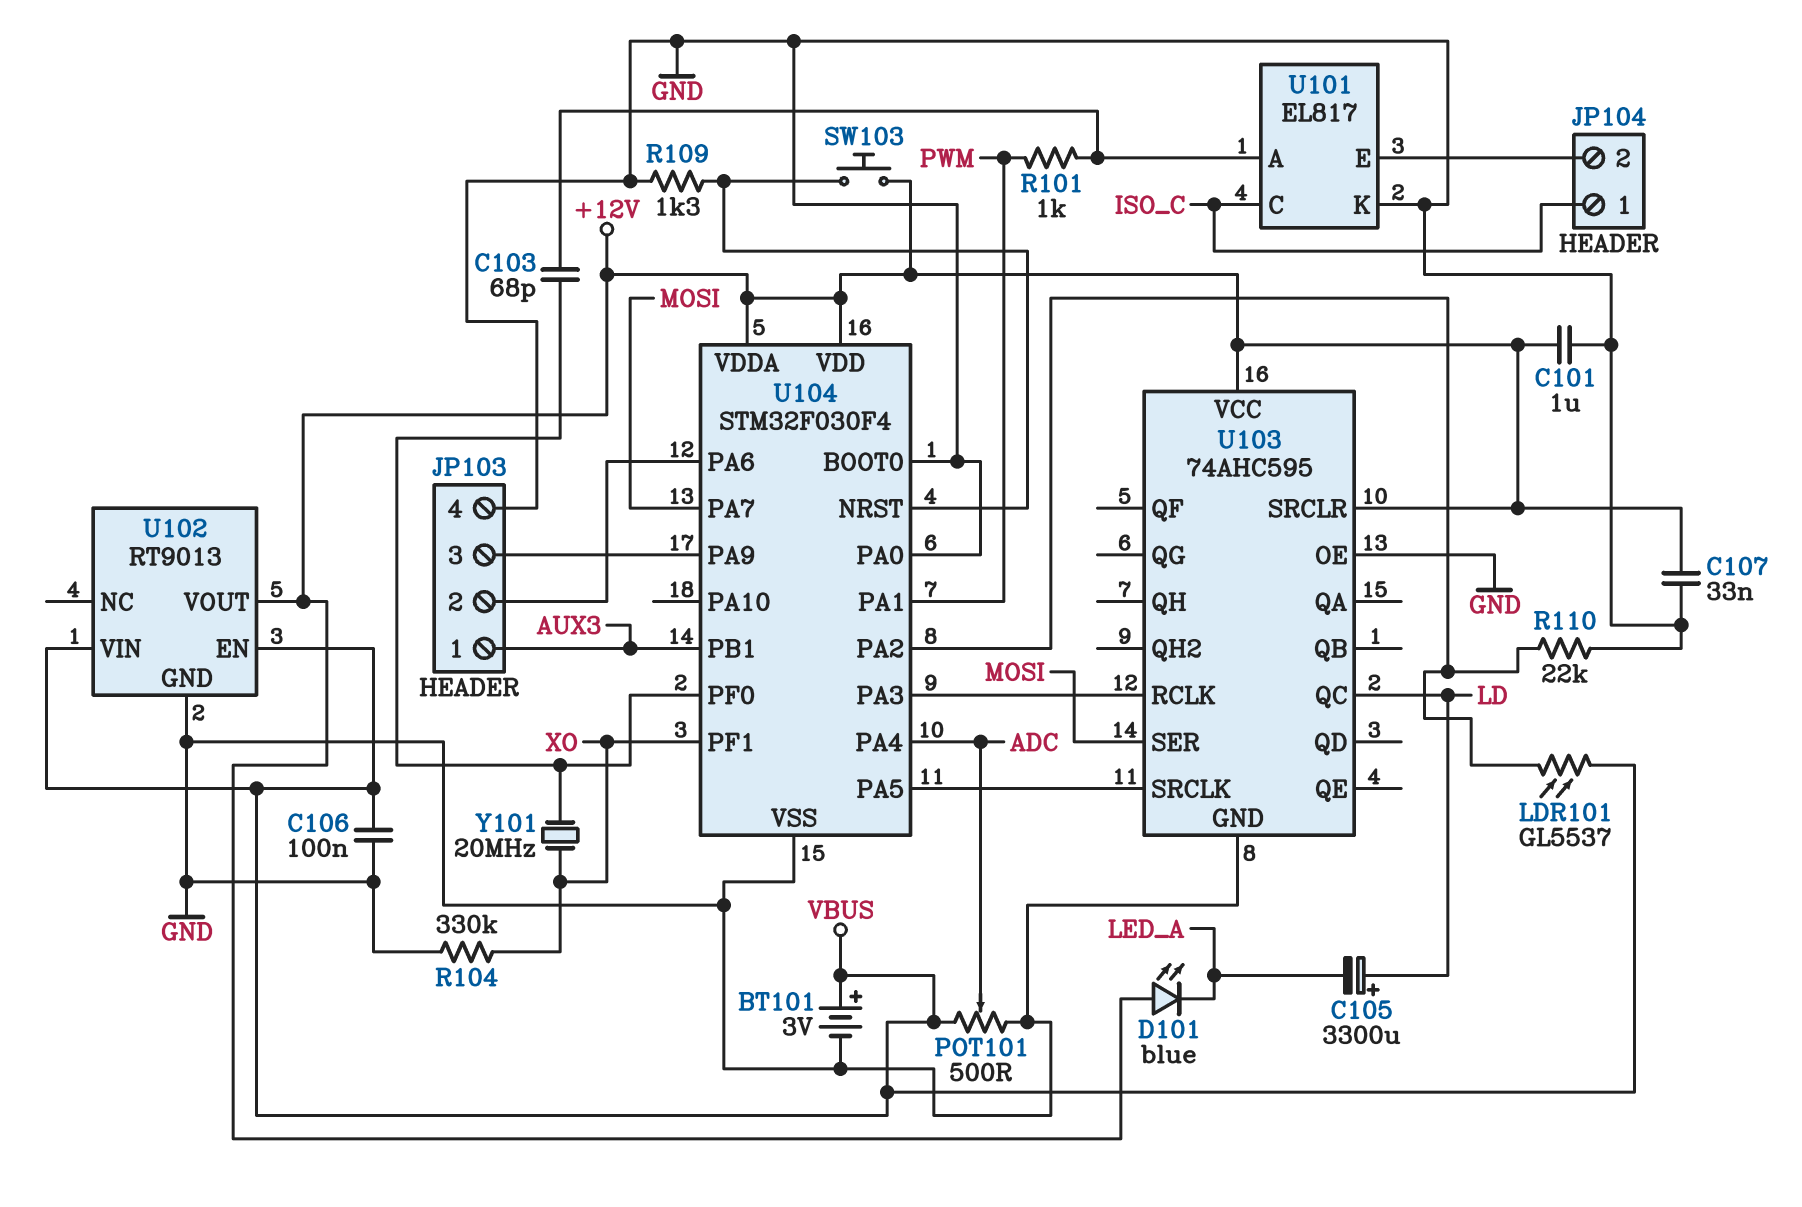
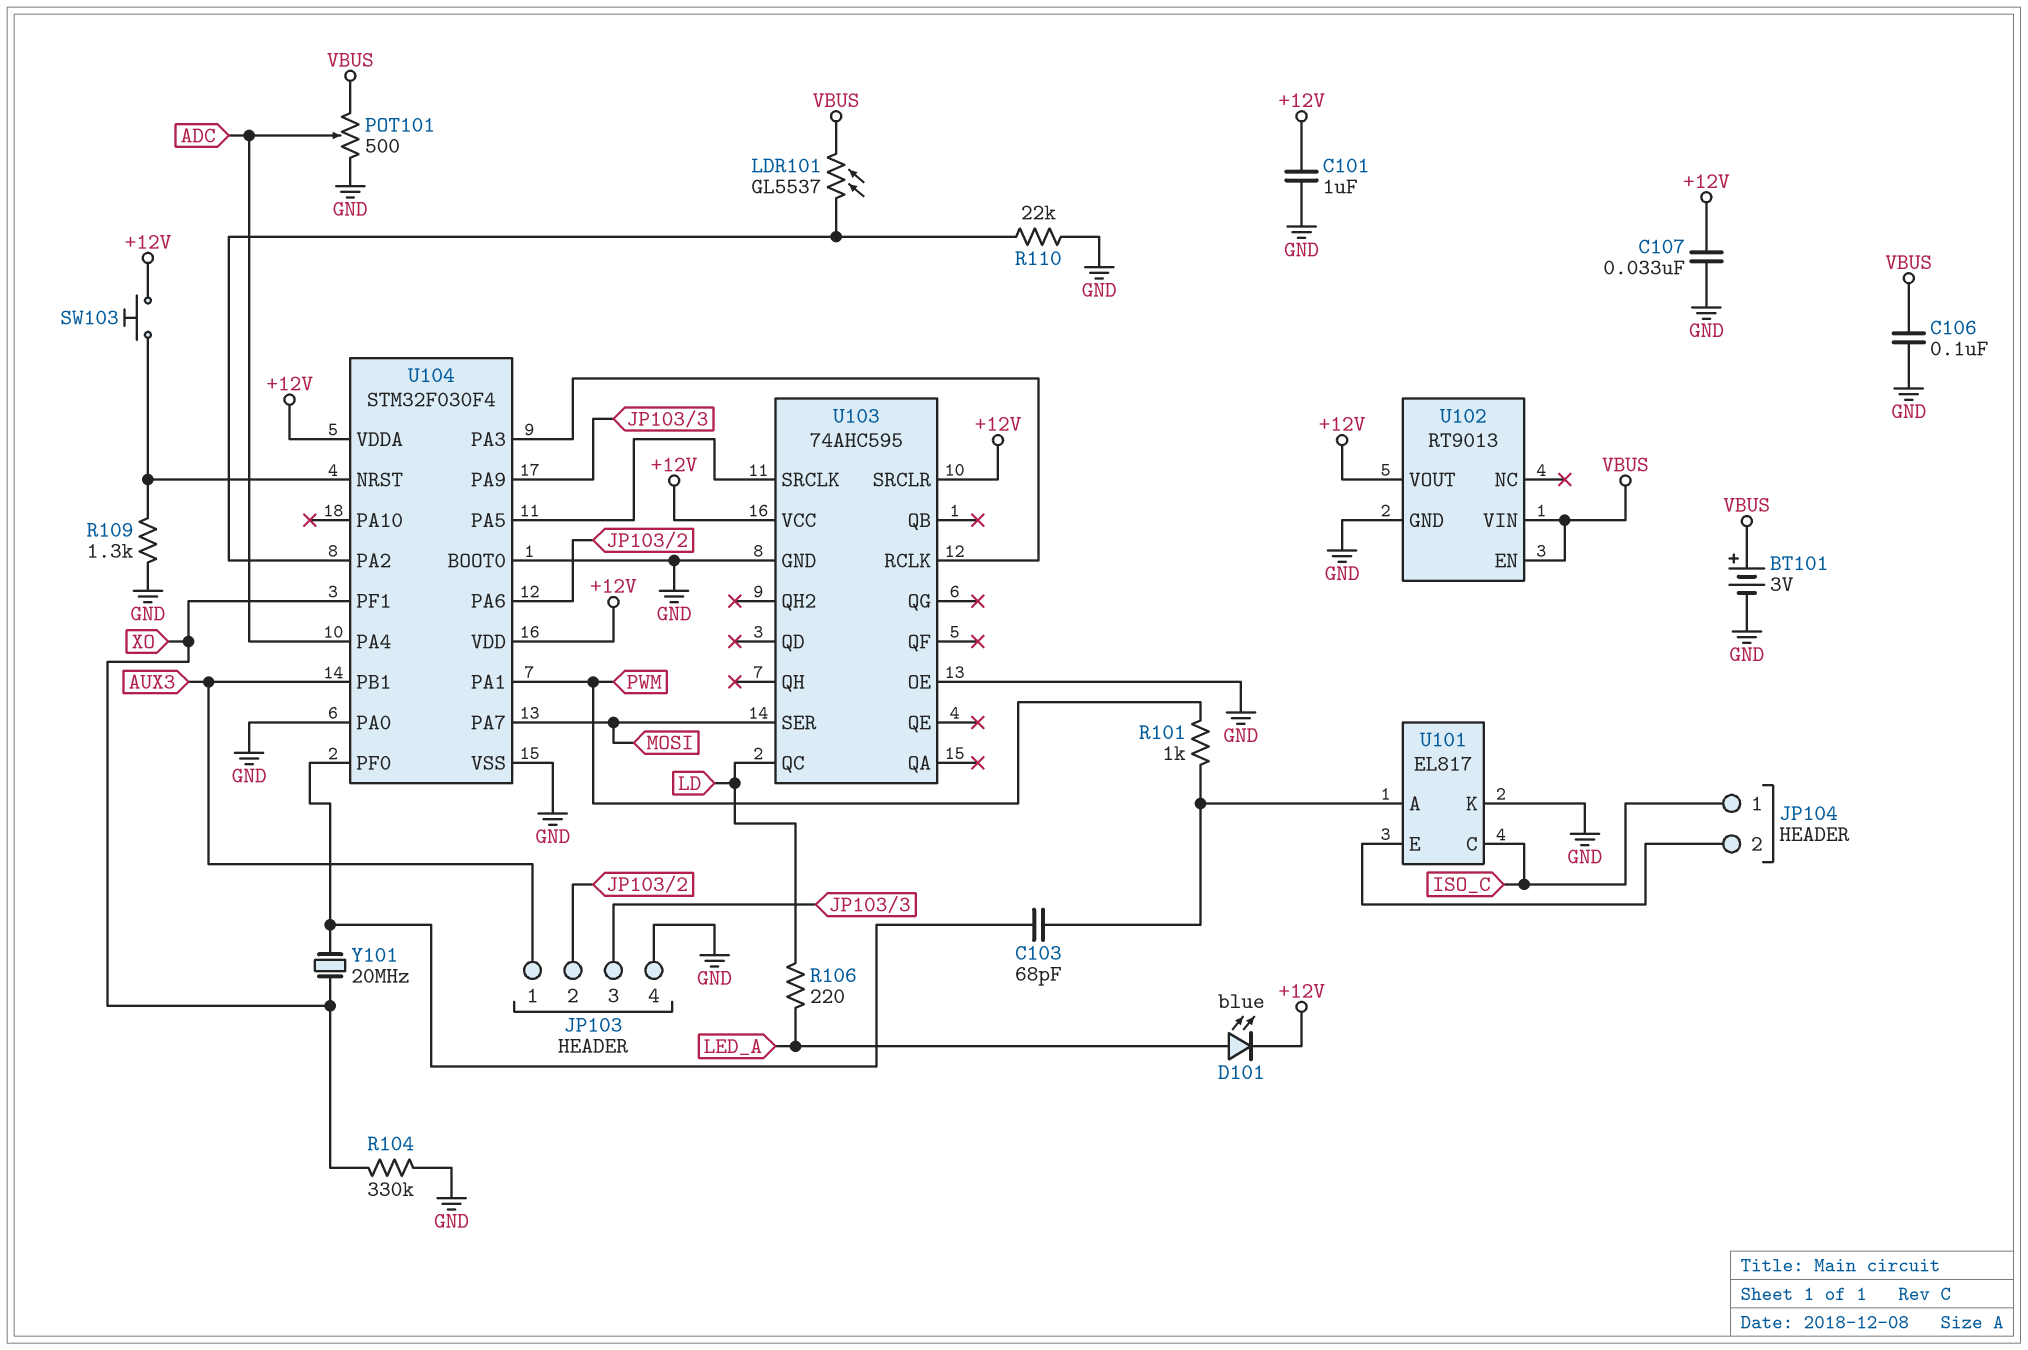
C105: 3300uF (plus LD, minus LED_A) -> none
D101: LED blue (A +12V, K LED_A) -> LED blue (A LED_A, K +12V)
R106: none -> 220 (LD, LED_A)

